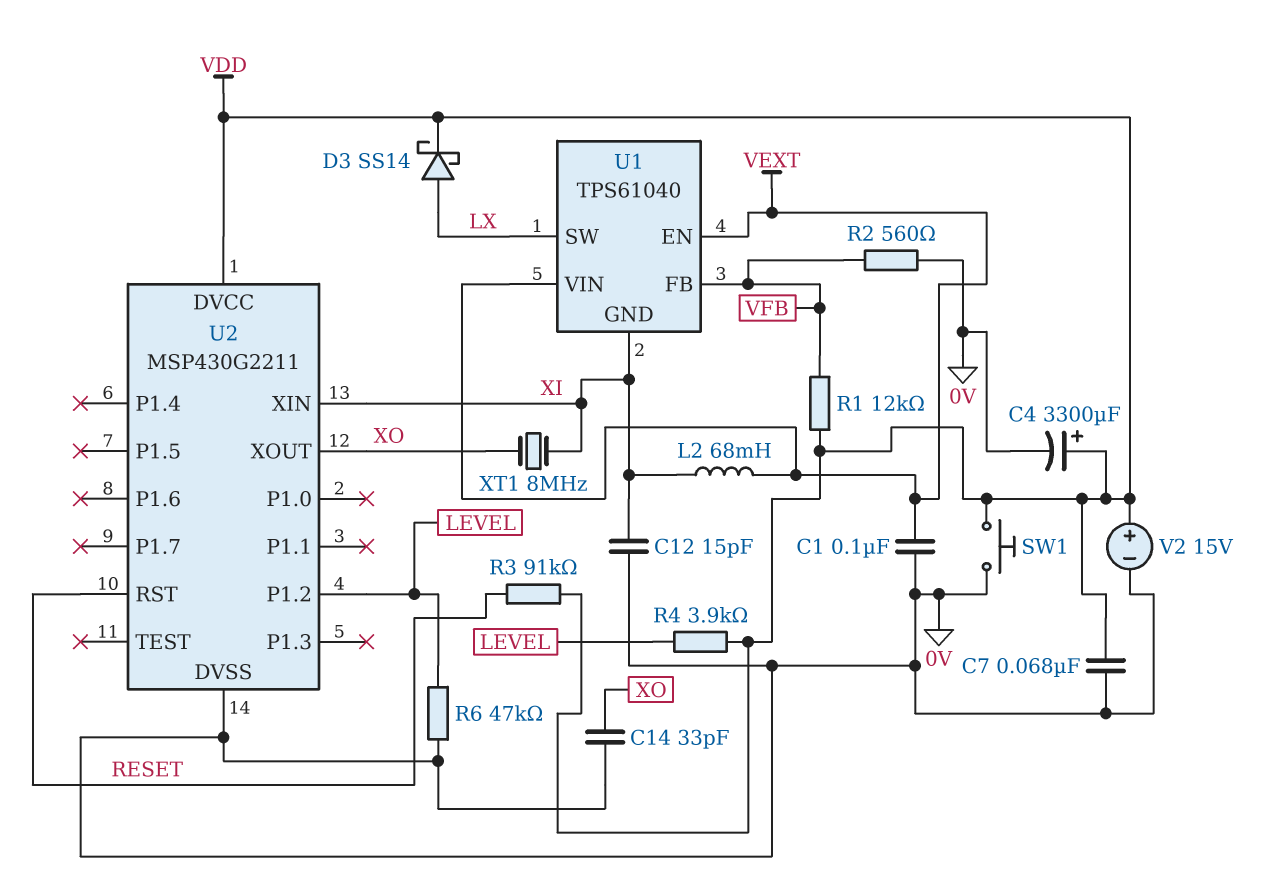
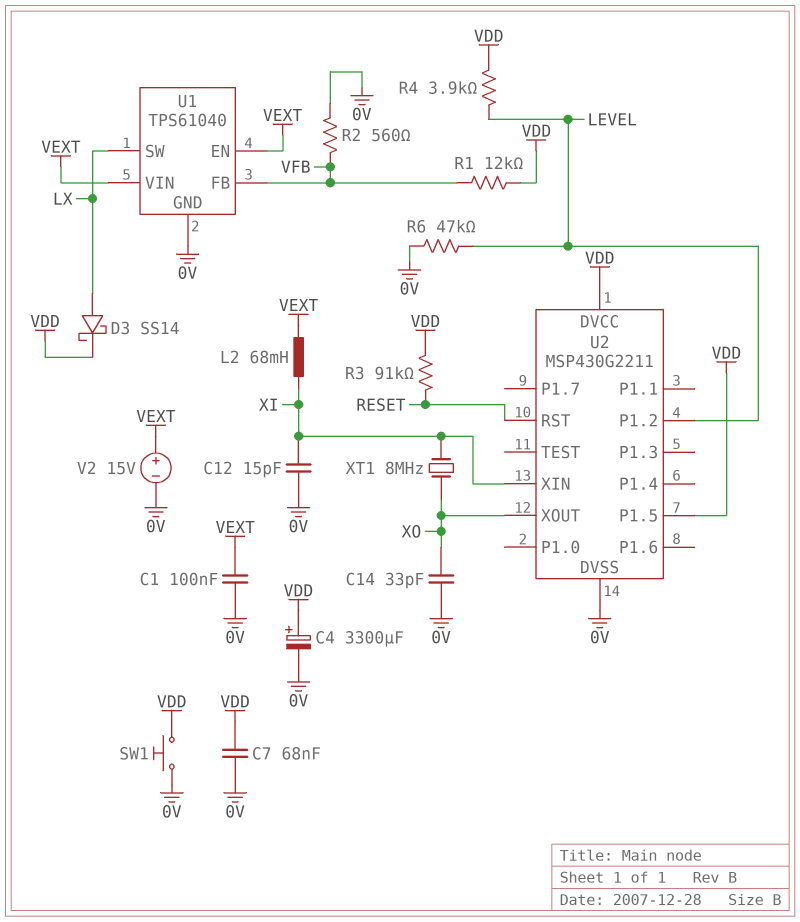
U1 pin GND: XI -> 0V
U2 pin P1.5: none -> VDD
V2: 15V (plus VDD, minus 0V) -> 15V (plus VEXT, minus 0V)

